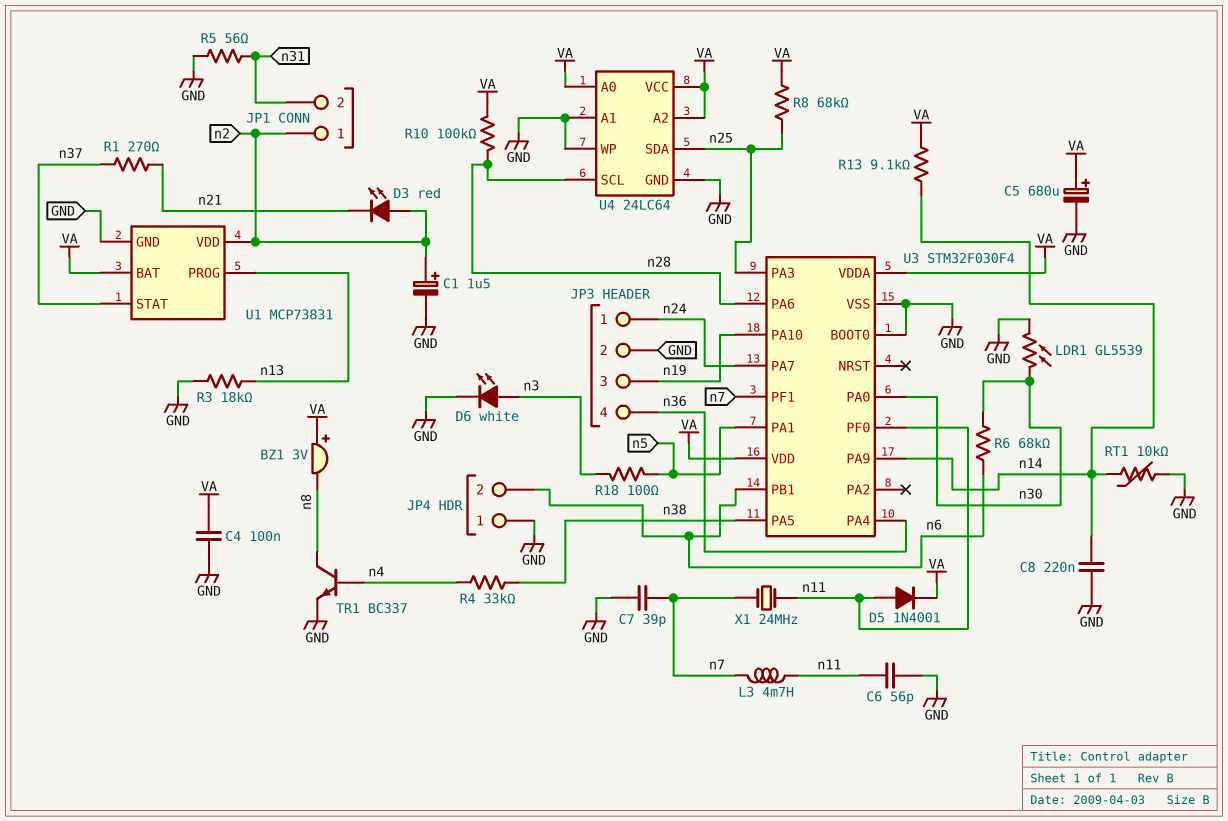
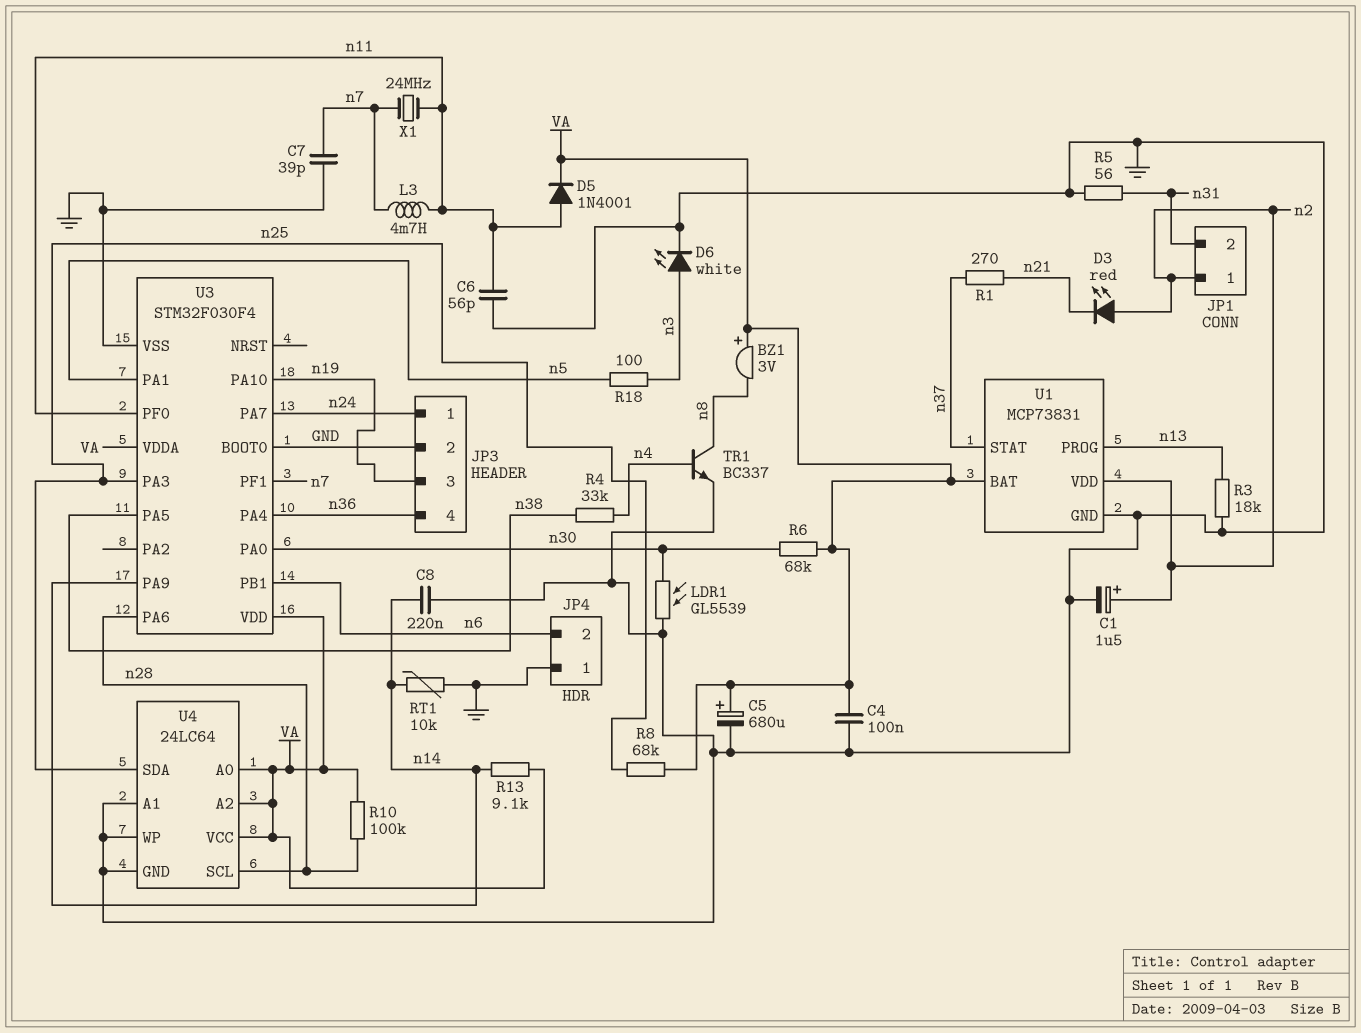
R6: 68k (n6, n30) -> 68k (VA, n30)

